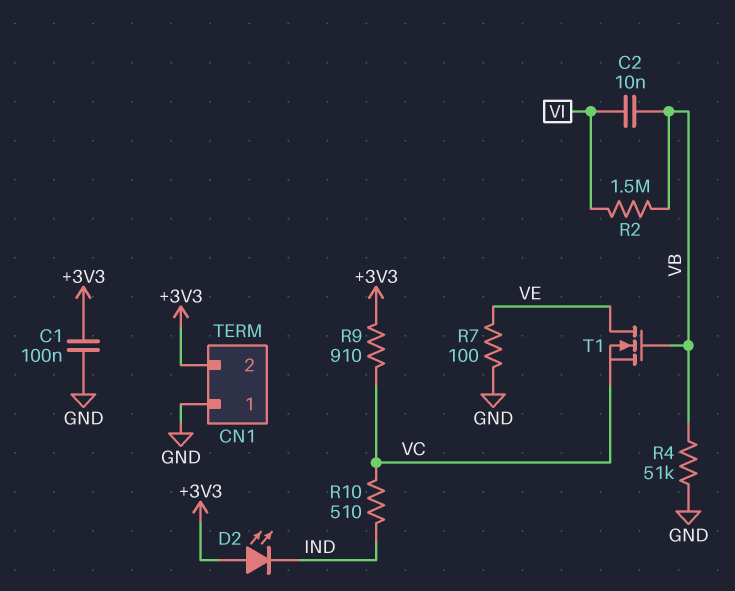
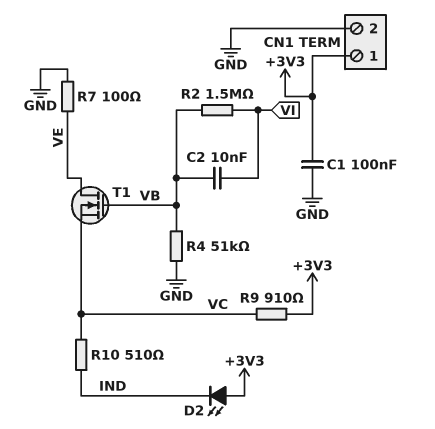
CN1 pin 1: GND -> +3V3
CN1 pin 2: +3V3 -> GND

